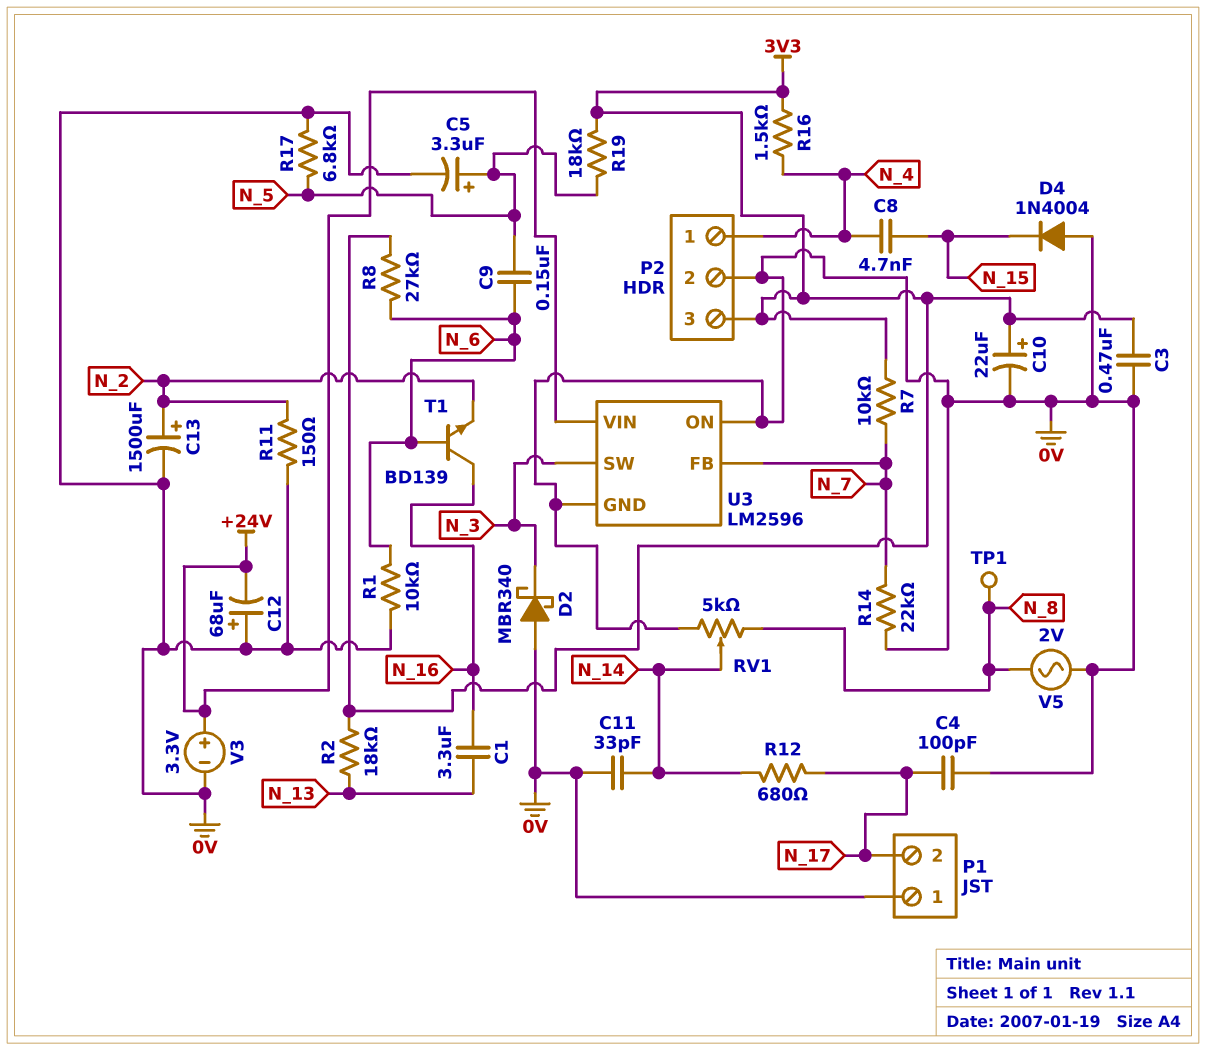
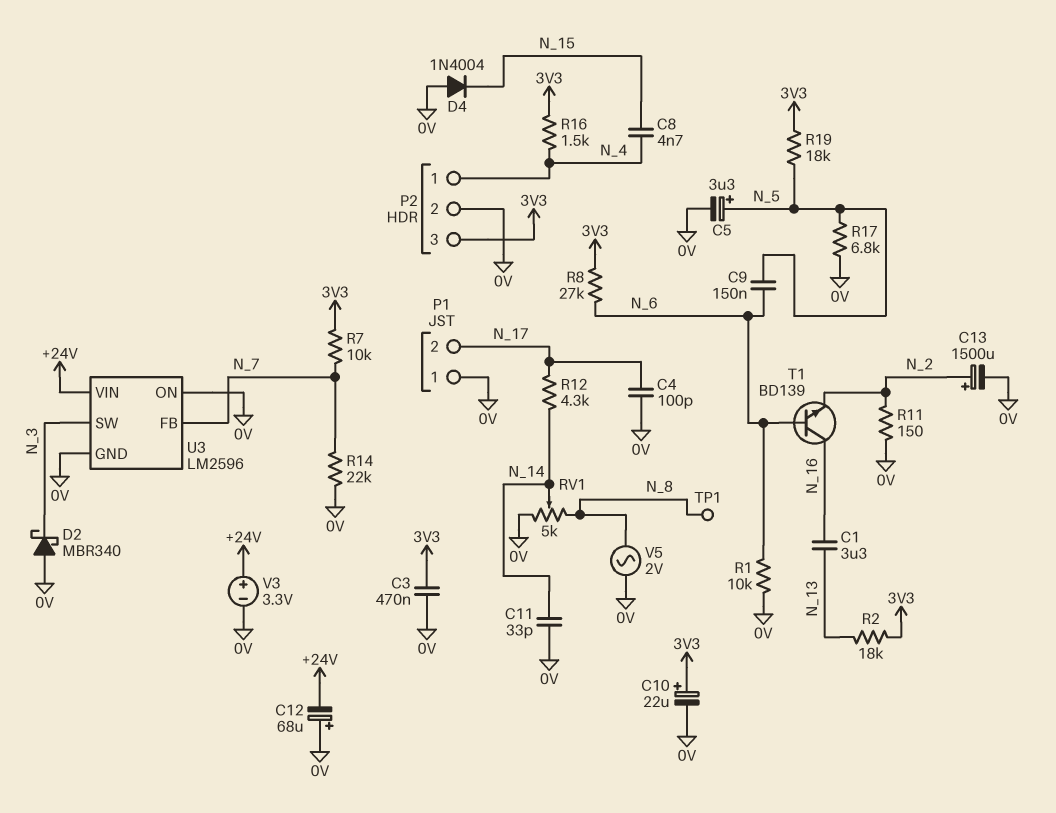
R12: 680 (N_14, N_17) -> 4.3k (N_14, N_17)

